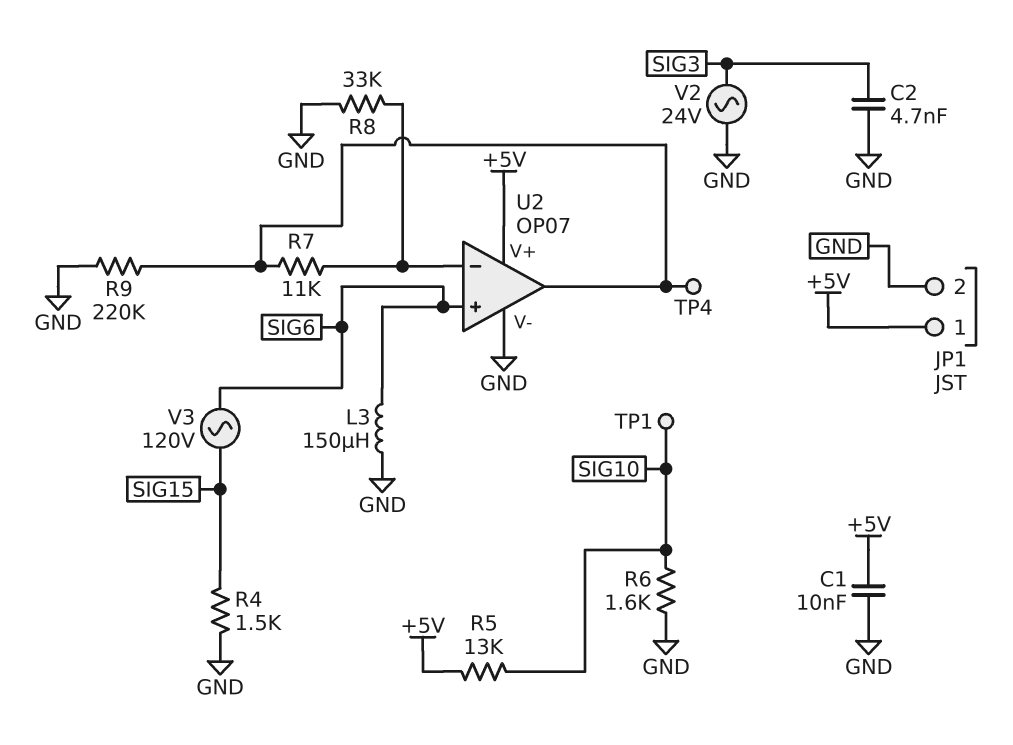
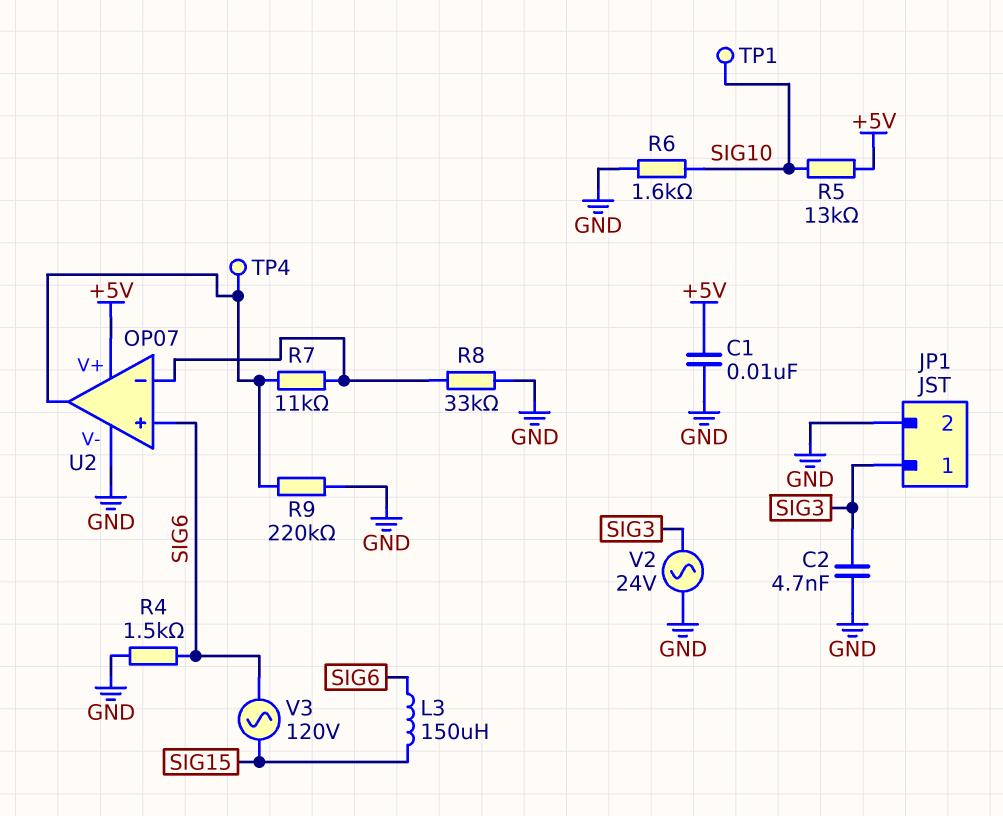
JP1 pin 1: +5V -> SIG3
L3: 150uH (GND, SIG6) -> 150uH (SIG6, SIG15)
R4: 1.5k (GND, SIG15) -> 1.5k (GND, SIG6)

